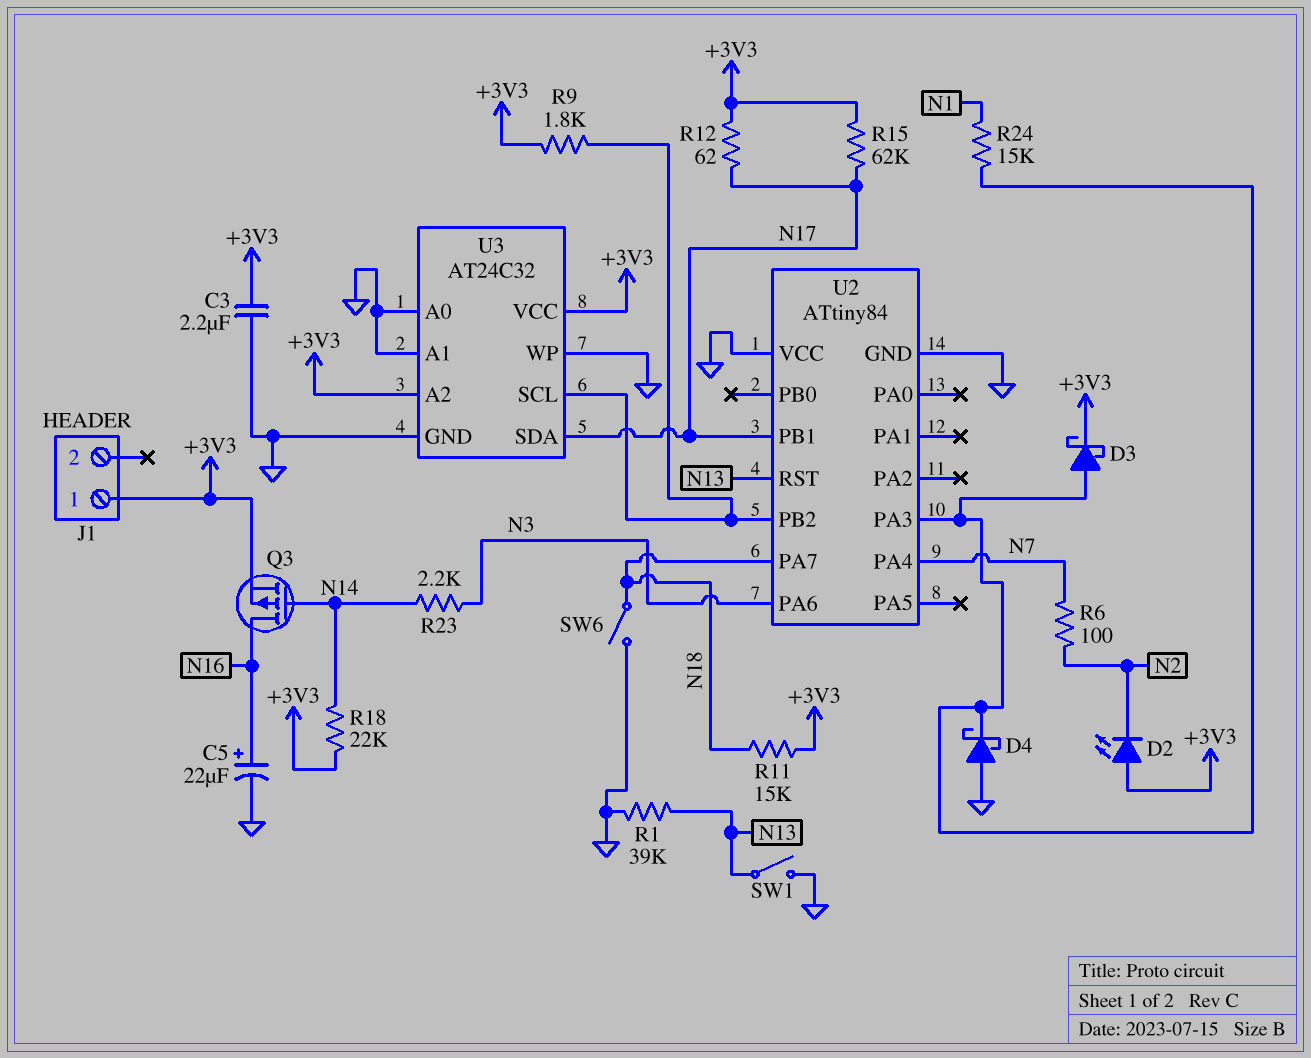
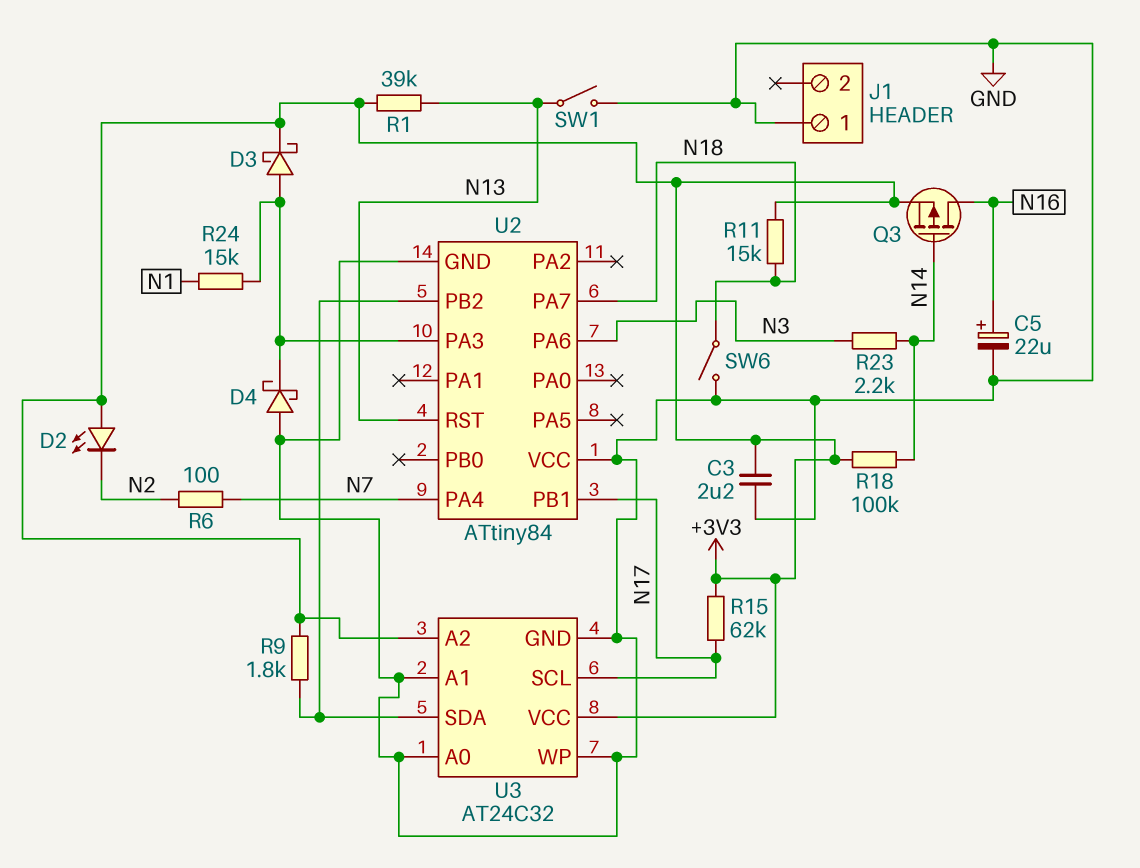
J1 pin 1: +3V3 -> GND
R1: 39k (GND, N13) -> 39k (+3V3, N13)
R12: 62 (+3V3, N17) -> none
R18: 22k (+3V3, N14) -> 100k (+3V3, N14)
U3 pin SCL: U2/PB2 -> N17
U3 pin SDA: N17 -> U2/PB2

